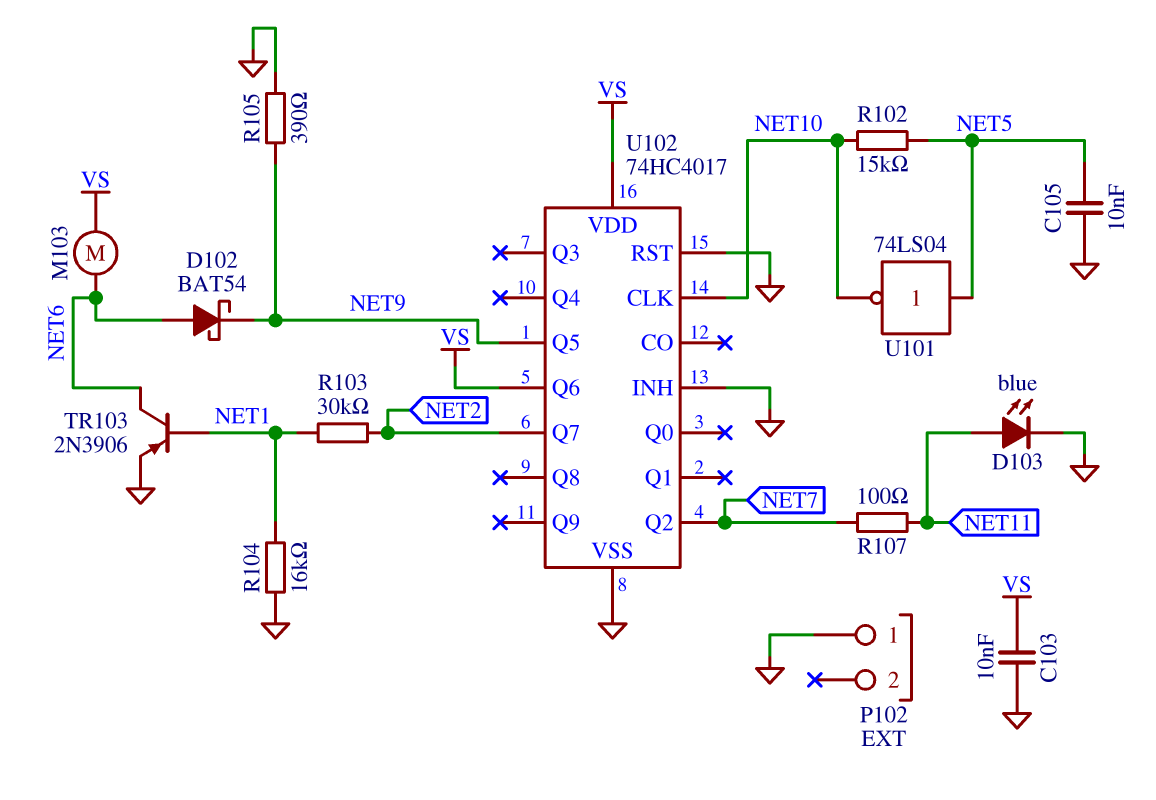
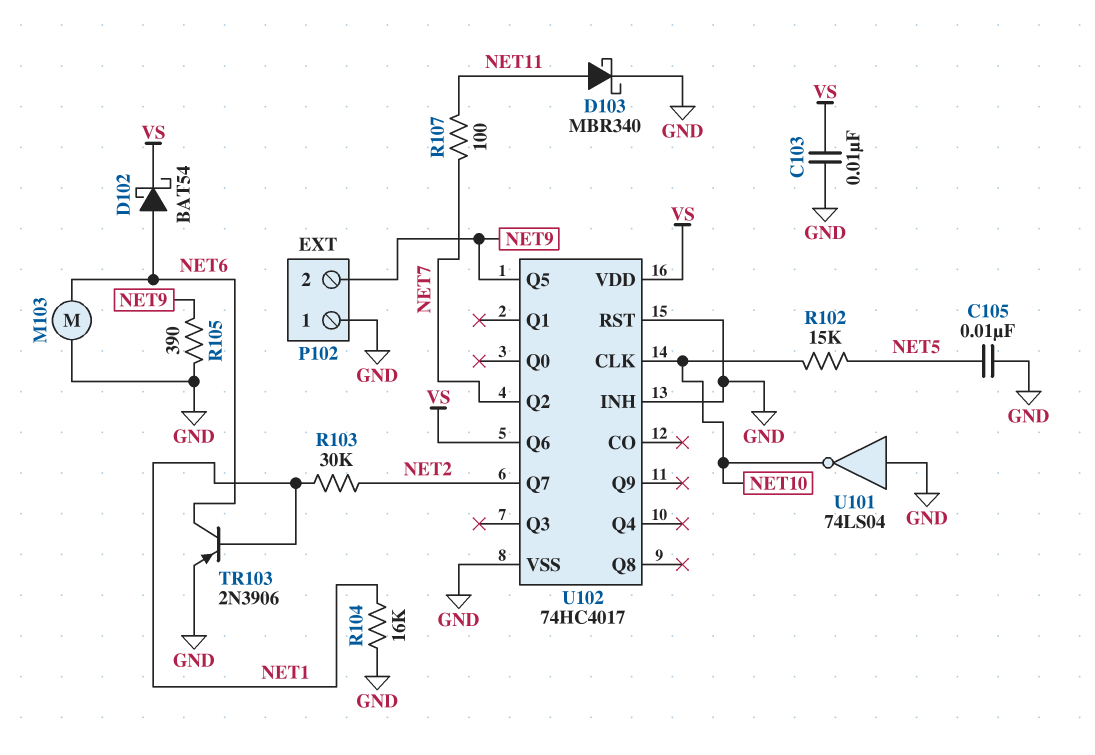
D102: schottky BAT54 (A NET6, K NET9) -> schottky BAT54 (A NET6, K VS)
D103: LED blue (A NET11, K GND) -> schottky MBR340 (A NET11, K GND)
M103: motor (NET6, VS) -> motor (GND, NET6)
P102 pin 2: none -> NET9
U101: NOT 74LS04 (in NET5, out NET10) -> NOT 74LS04 (in GND, out NET10)

